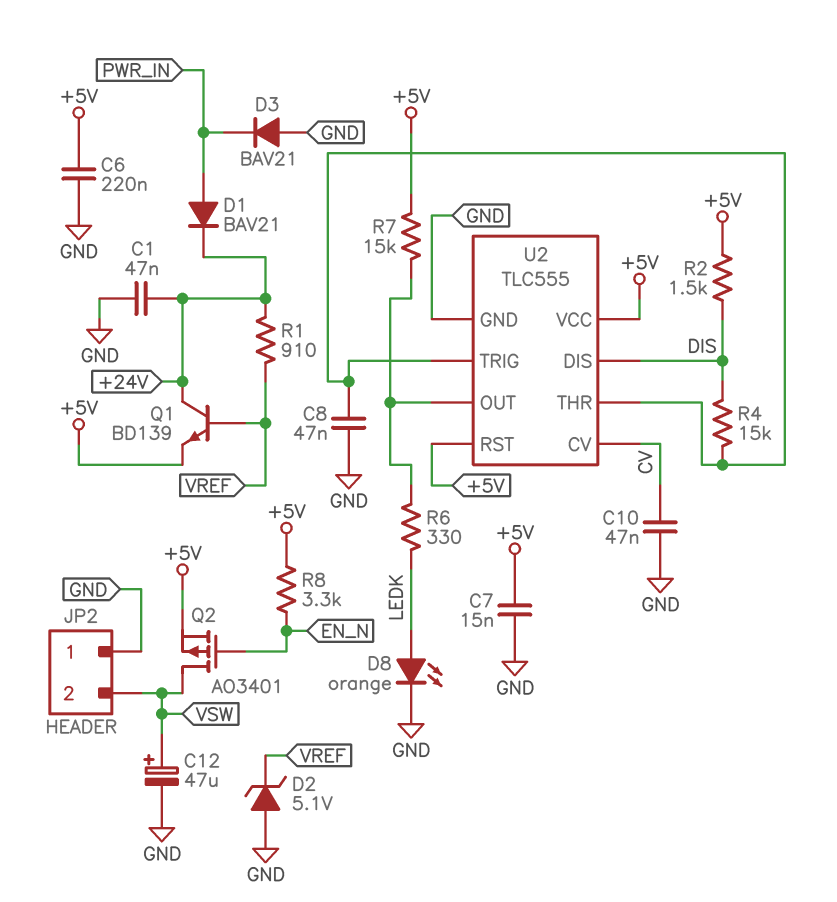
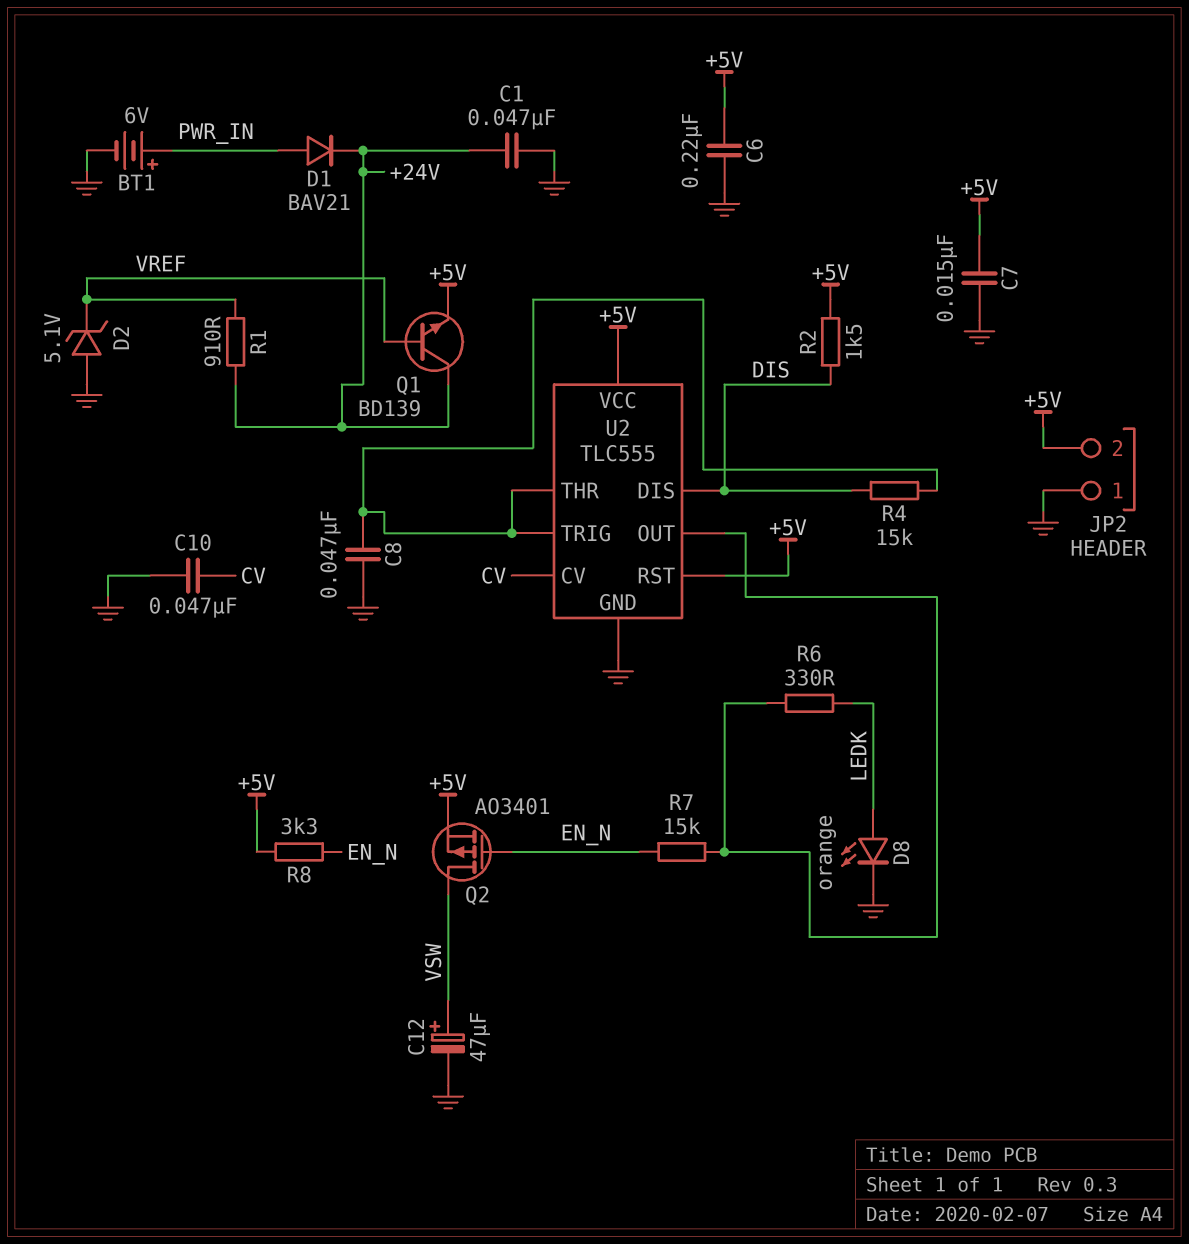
BT1: none -> 6V (plus PWR_IN, minus GND)
D3: diode BAV21 (A GND, K PWR_IN) -> none
JP2 pin 2: VSW -> +5V
R7: 15k (+5V, U2/OUT) -> 15k (EN_N, U2/OUT)

